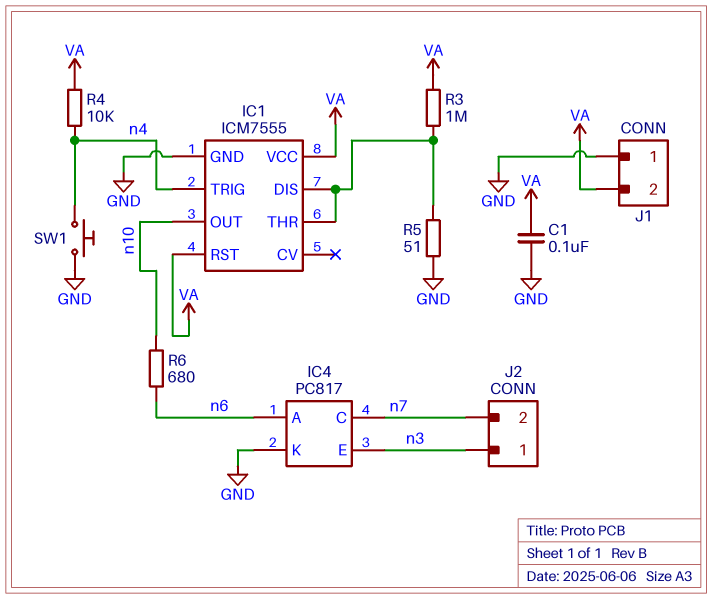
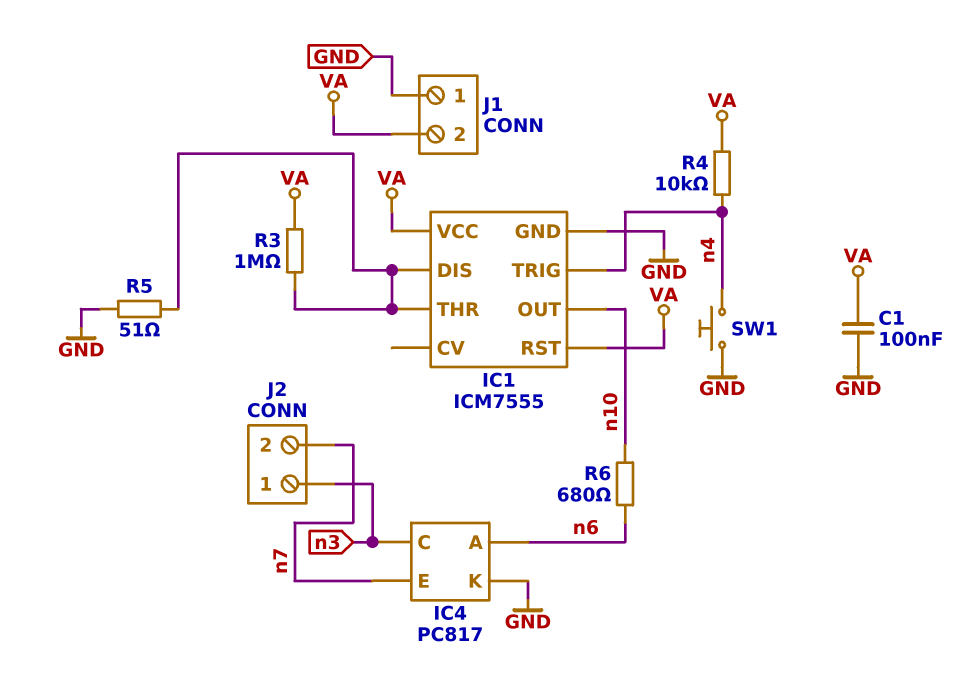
IC4 pin C: n7 -> n3
IC4 pin E: n3 -> n7

